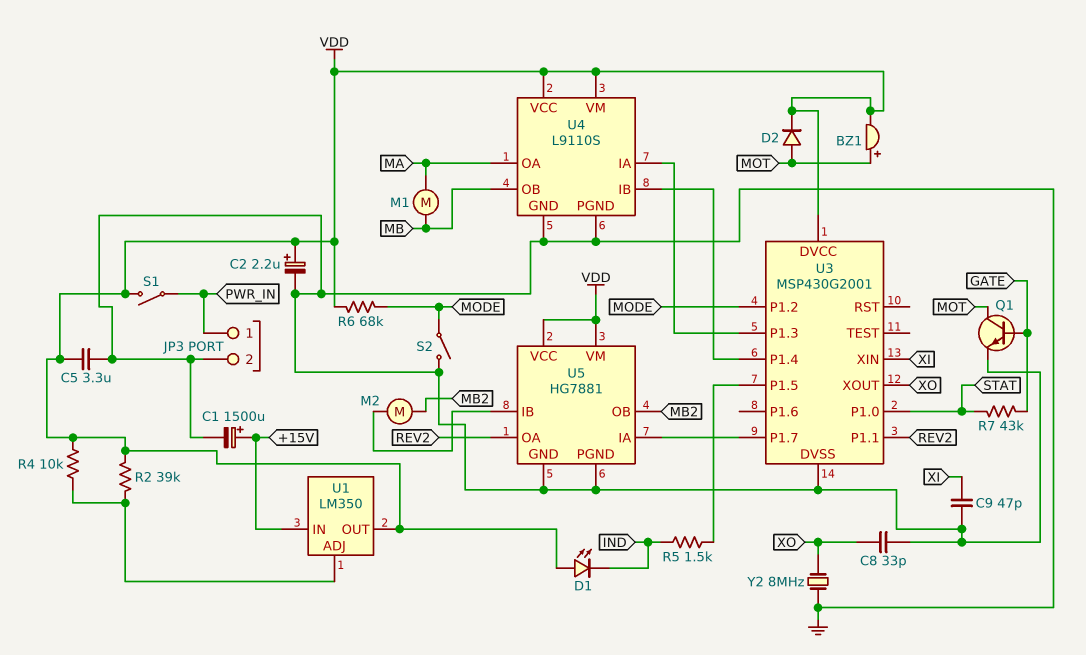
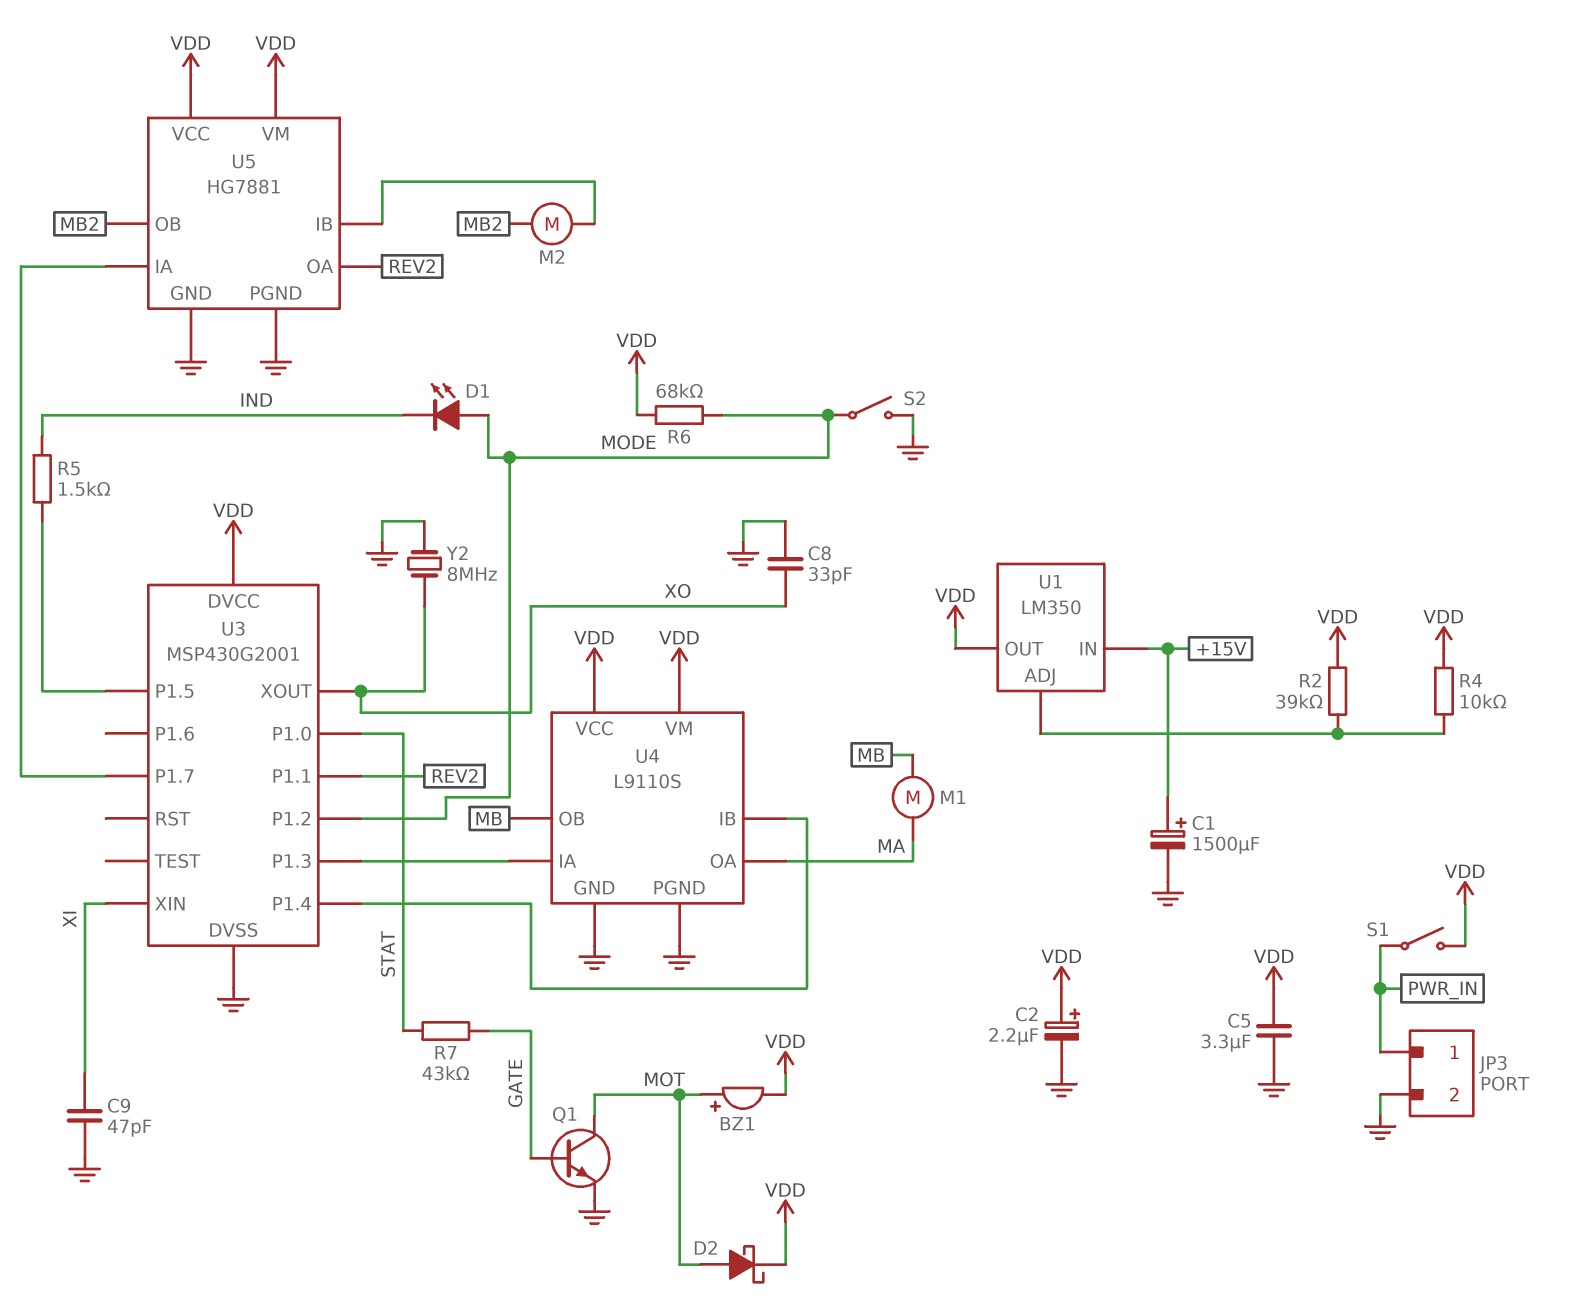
D1: LED (A VDD, K IND) -> LED (A MODE, K IND)
D2: diode (A MOT, K VDD) -> schottky (A MOT, K VDD)

